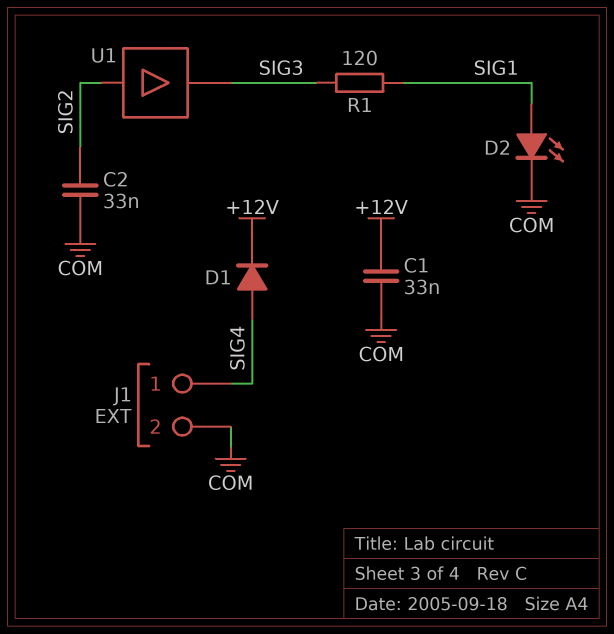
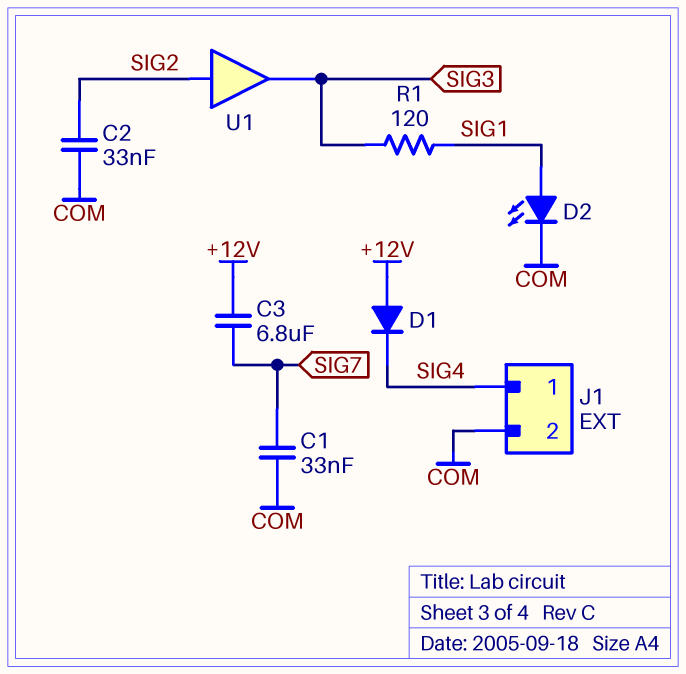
C1: 33nF (+12V, COM) -> 33nF (COM, SIG7)
C3: none -> 6.8uF (+12V, SIG7)
D1: diode (A SIG4, K +12V) -> diode (A +12V, K SIG4)

